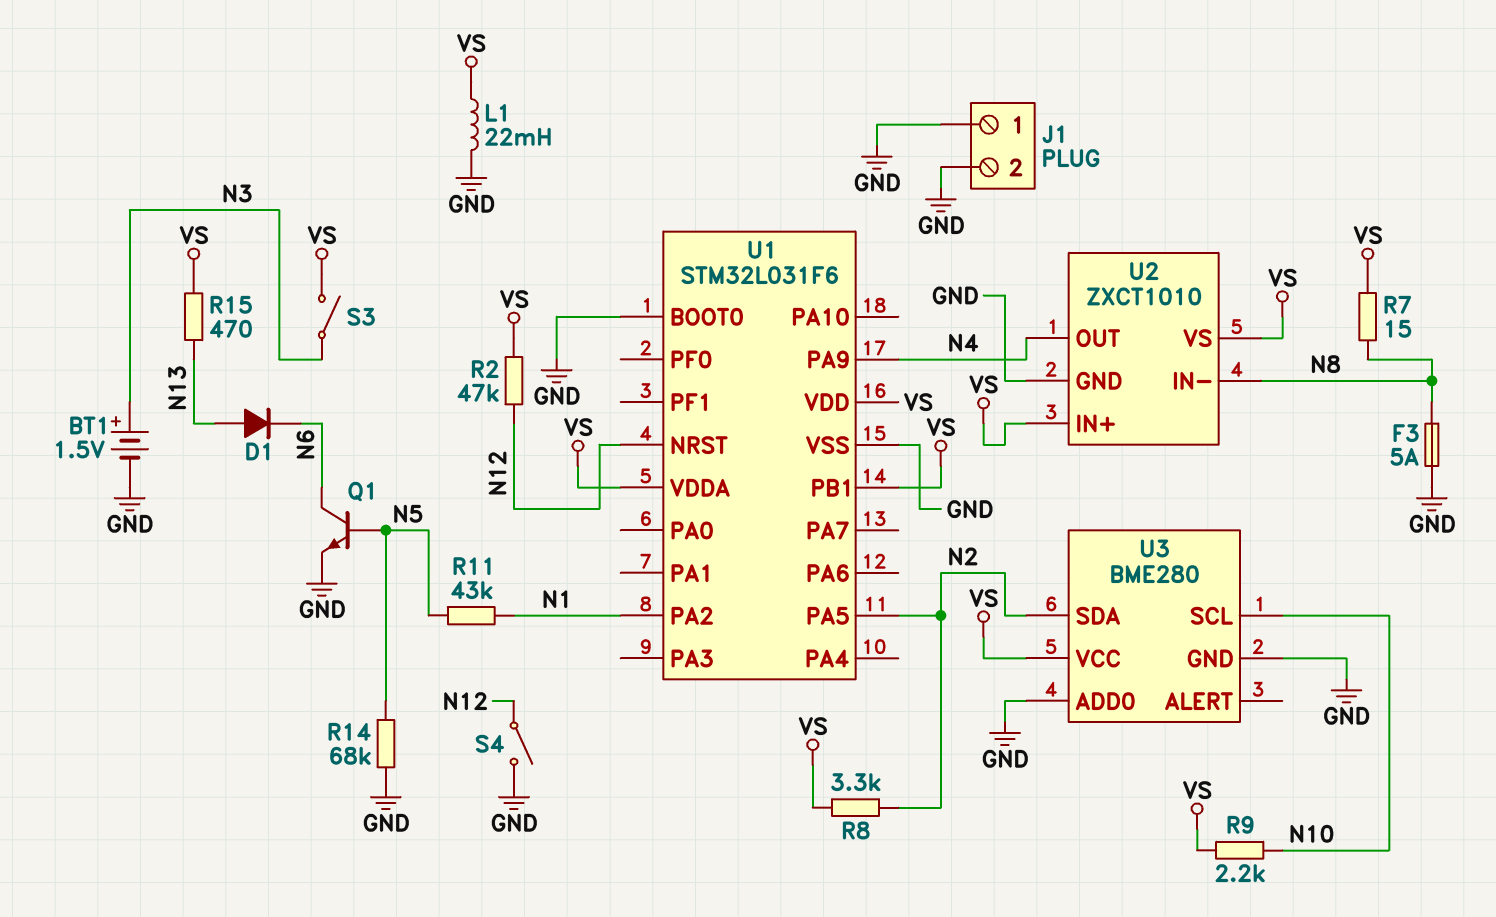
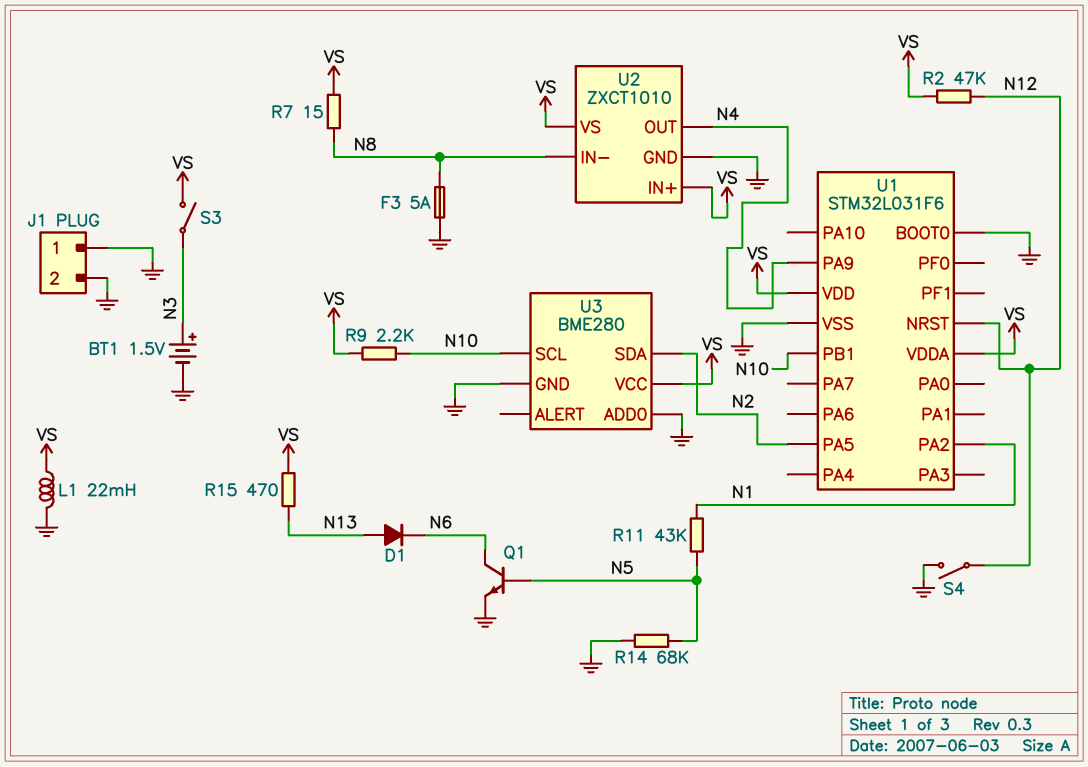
R8: 3.3k (N2, VS) -> none
U1 pin PB1: VS -> N10

